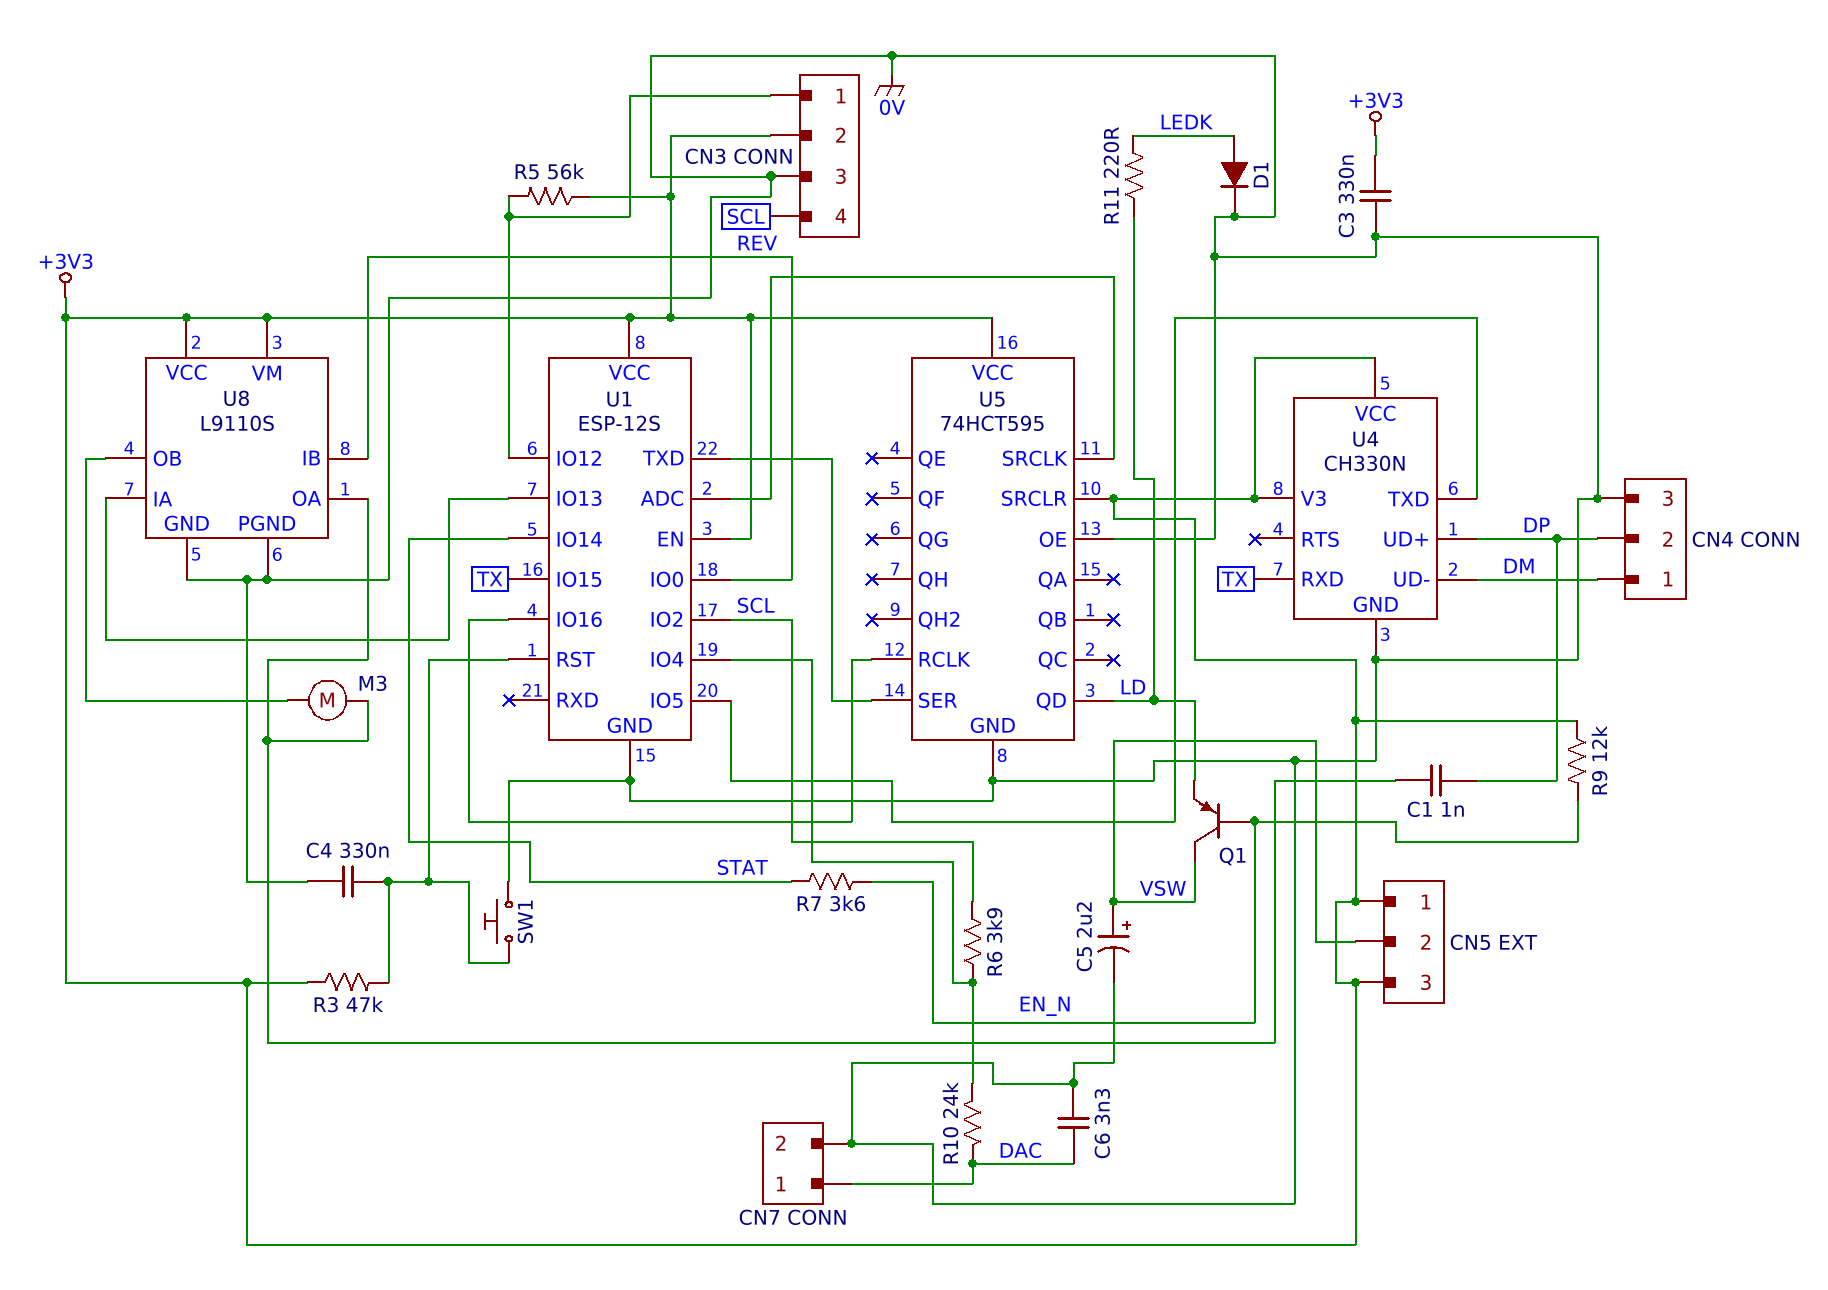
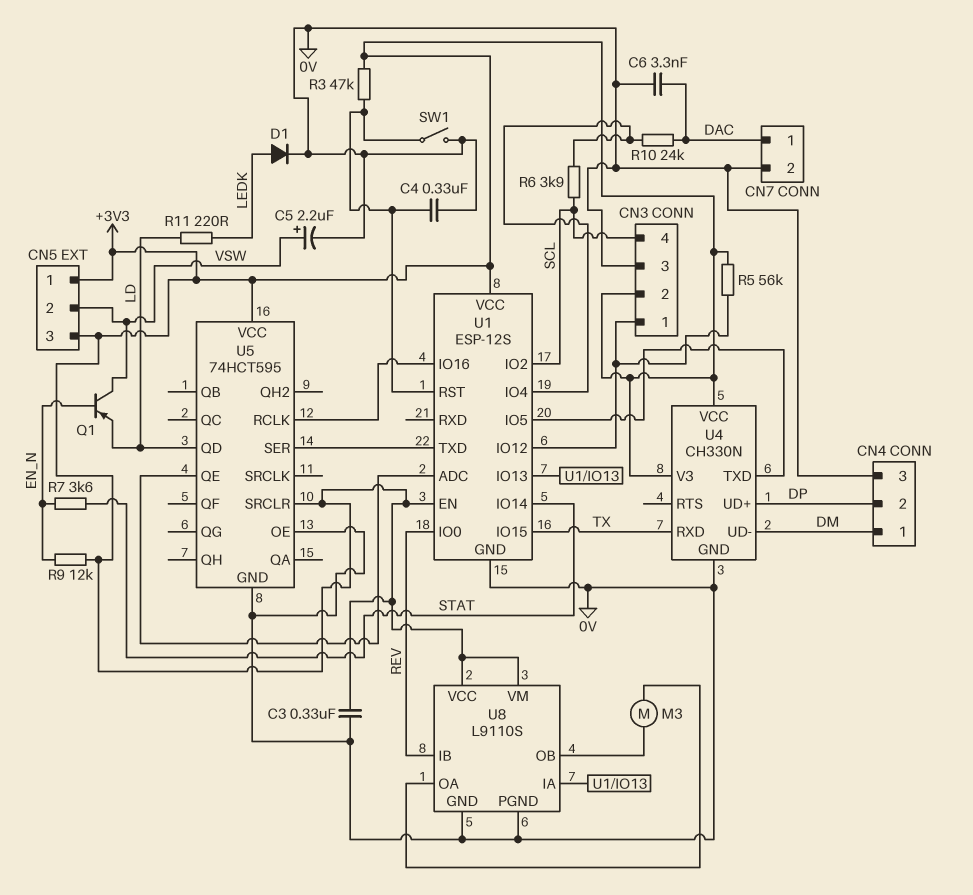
C1: 1nF (DP, U8/OA) -> none
SW1: button (0V, U1/RST) -> switch (0V, U1/RST)
U5 pin QE: none -> U1/ADC
U5 pin SRCLK: U1/ADC -> none

